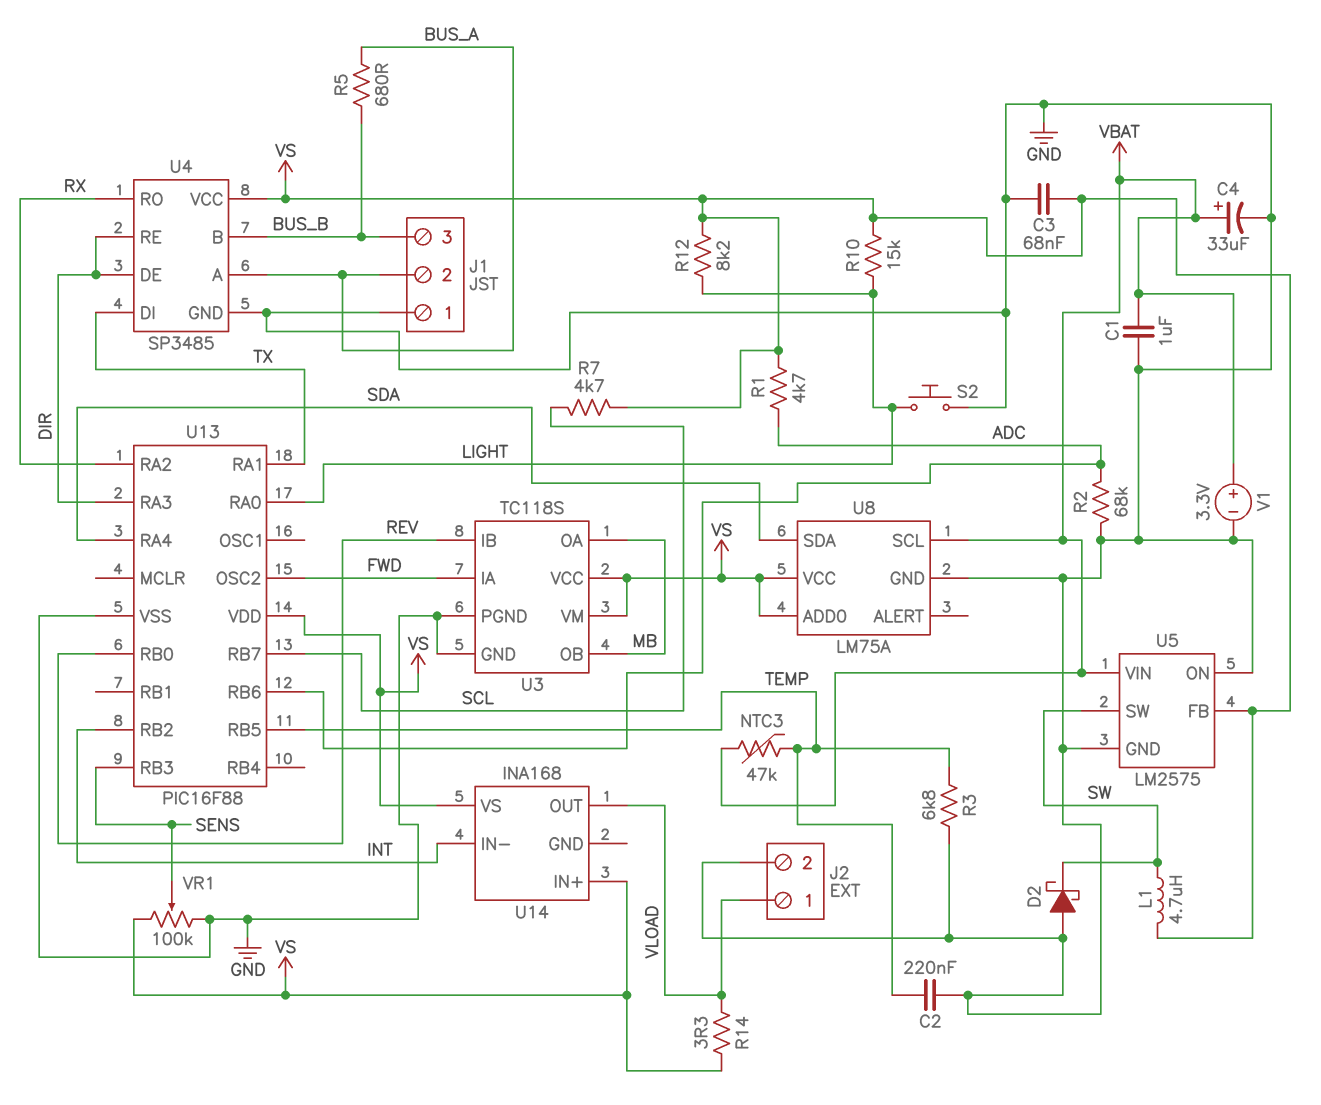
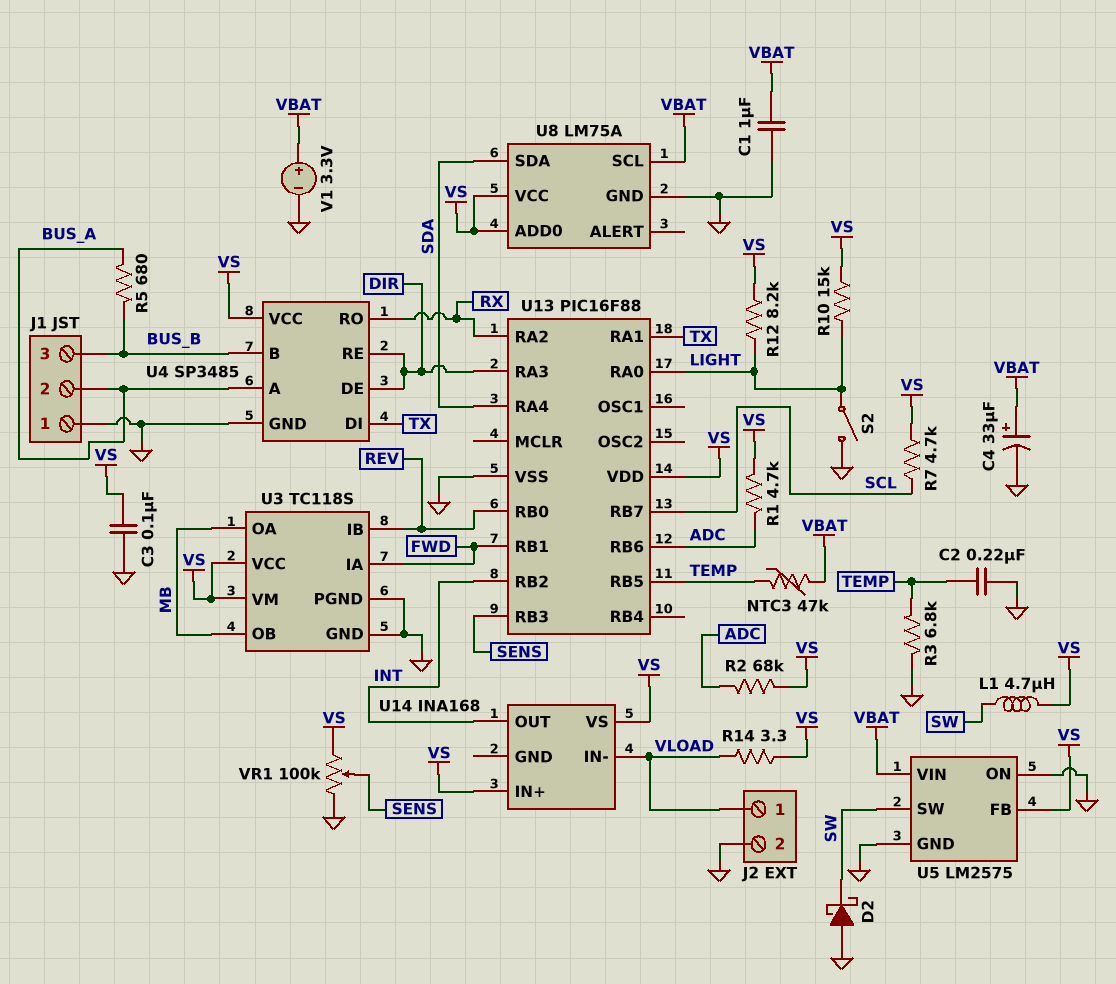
C3: 68nF (GND, VS) -> 100nF (GND, VS)
R2: 68k (ADC, GND) -> 68k (ADC, VS)
S2: button (GND, LIGHT) -> switch (GND, LIGHT)
U13 pin OSC2: FWD -> none
U13 pin RB1: none -> FWD
U14 pin IN-: INT -> VLOAD
U14 pin OUT: VLOAD -> INT

